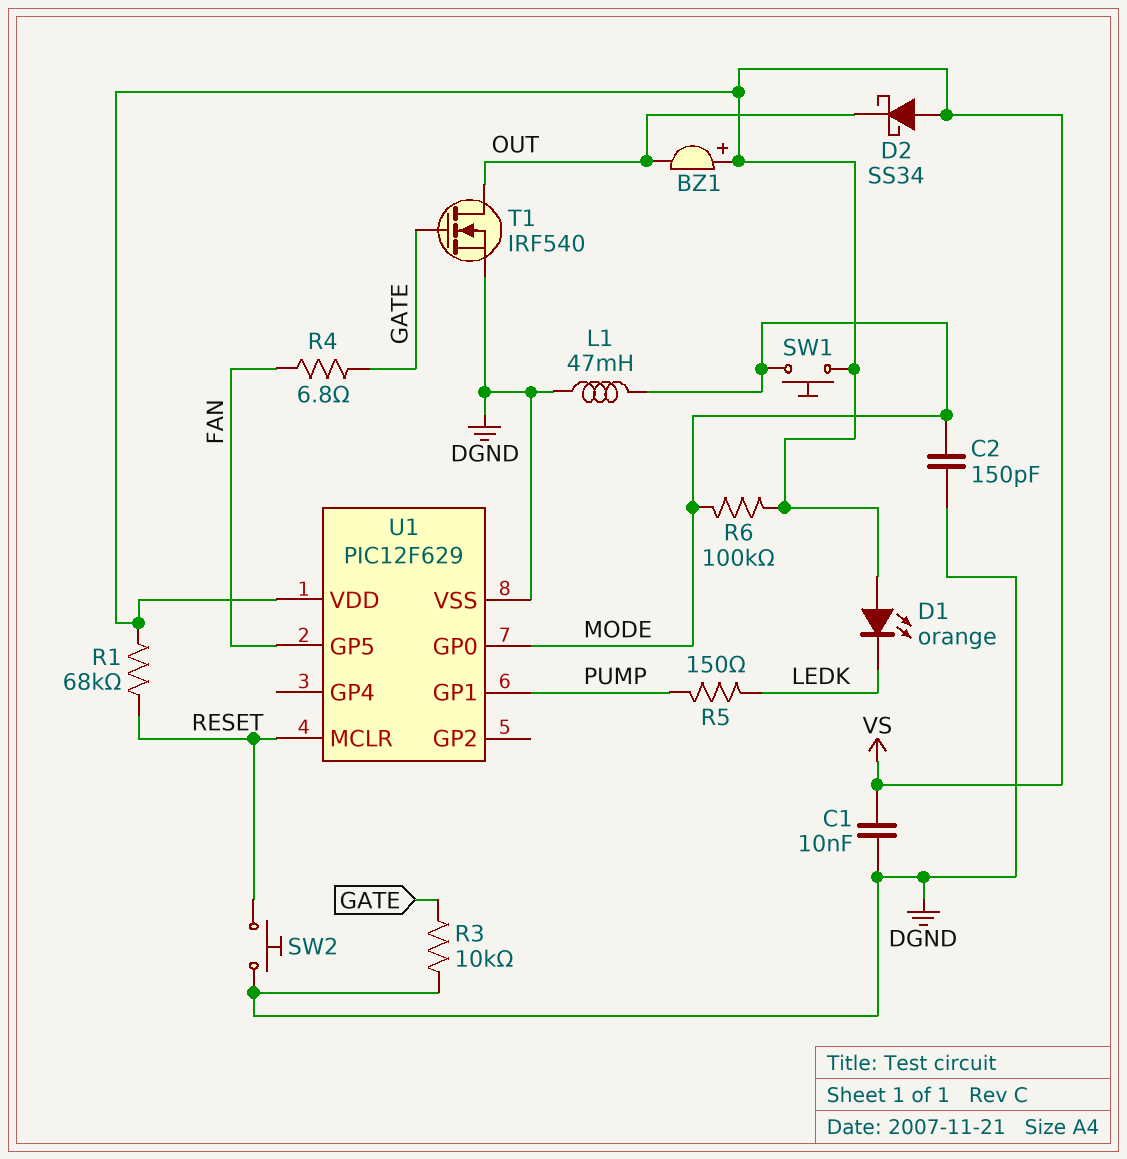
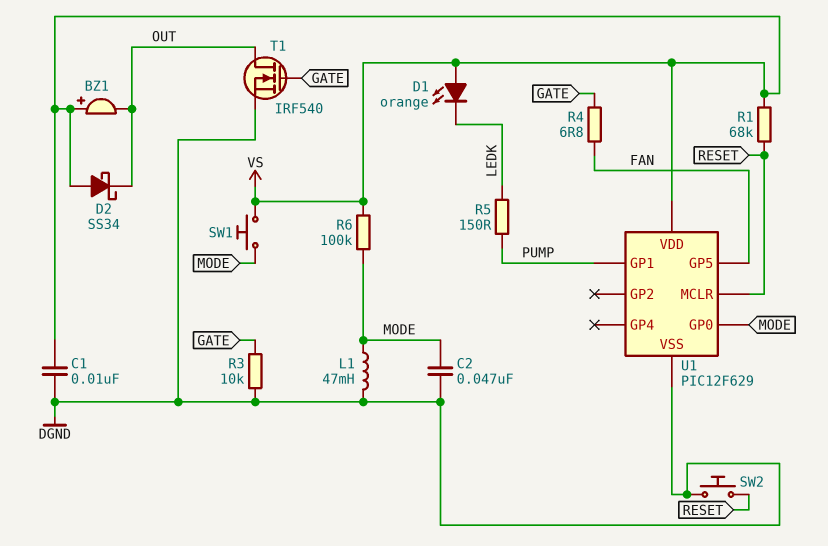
C2: 150pF (DGND, MODE) -> 47nF (DGND, MODE)

